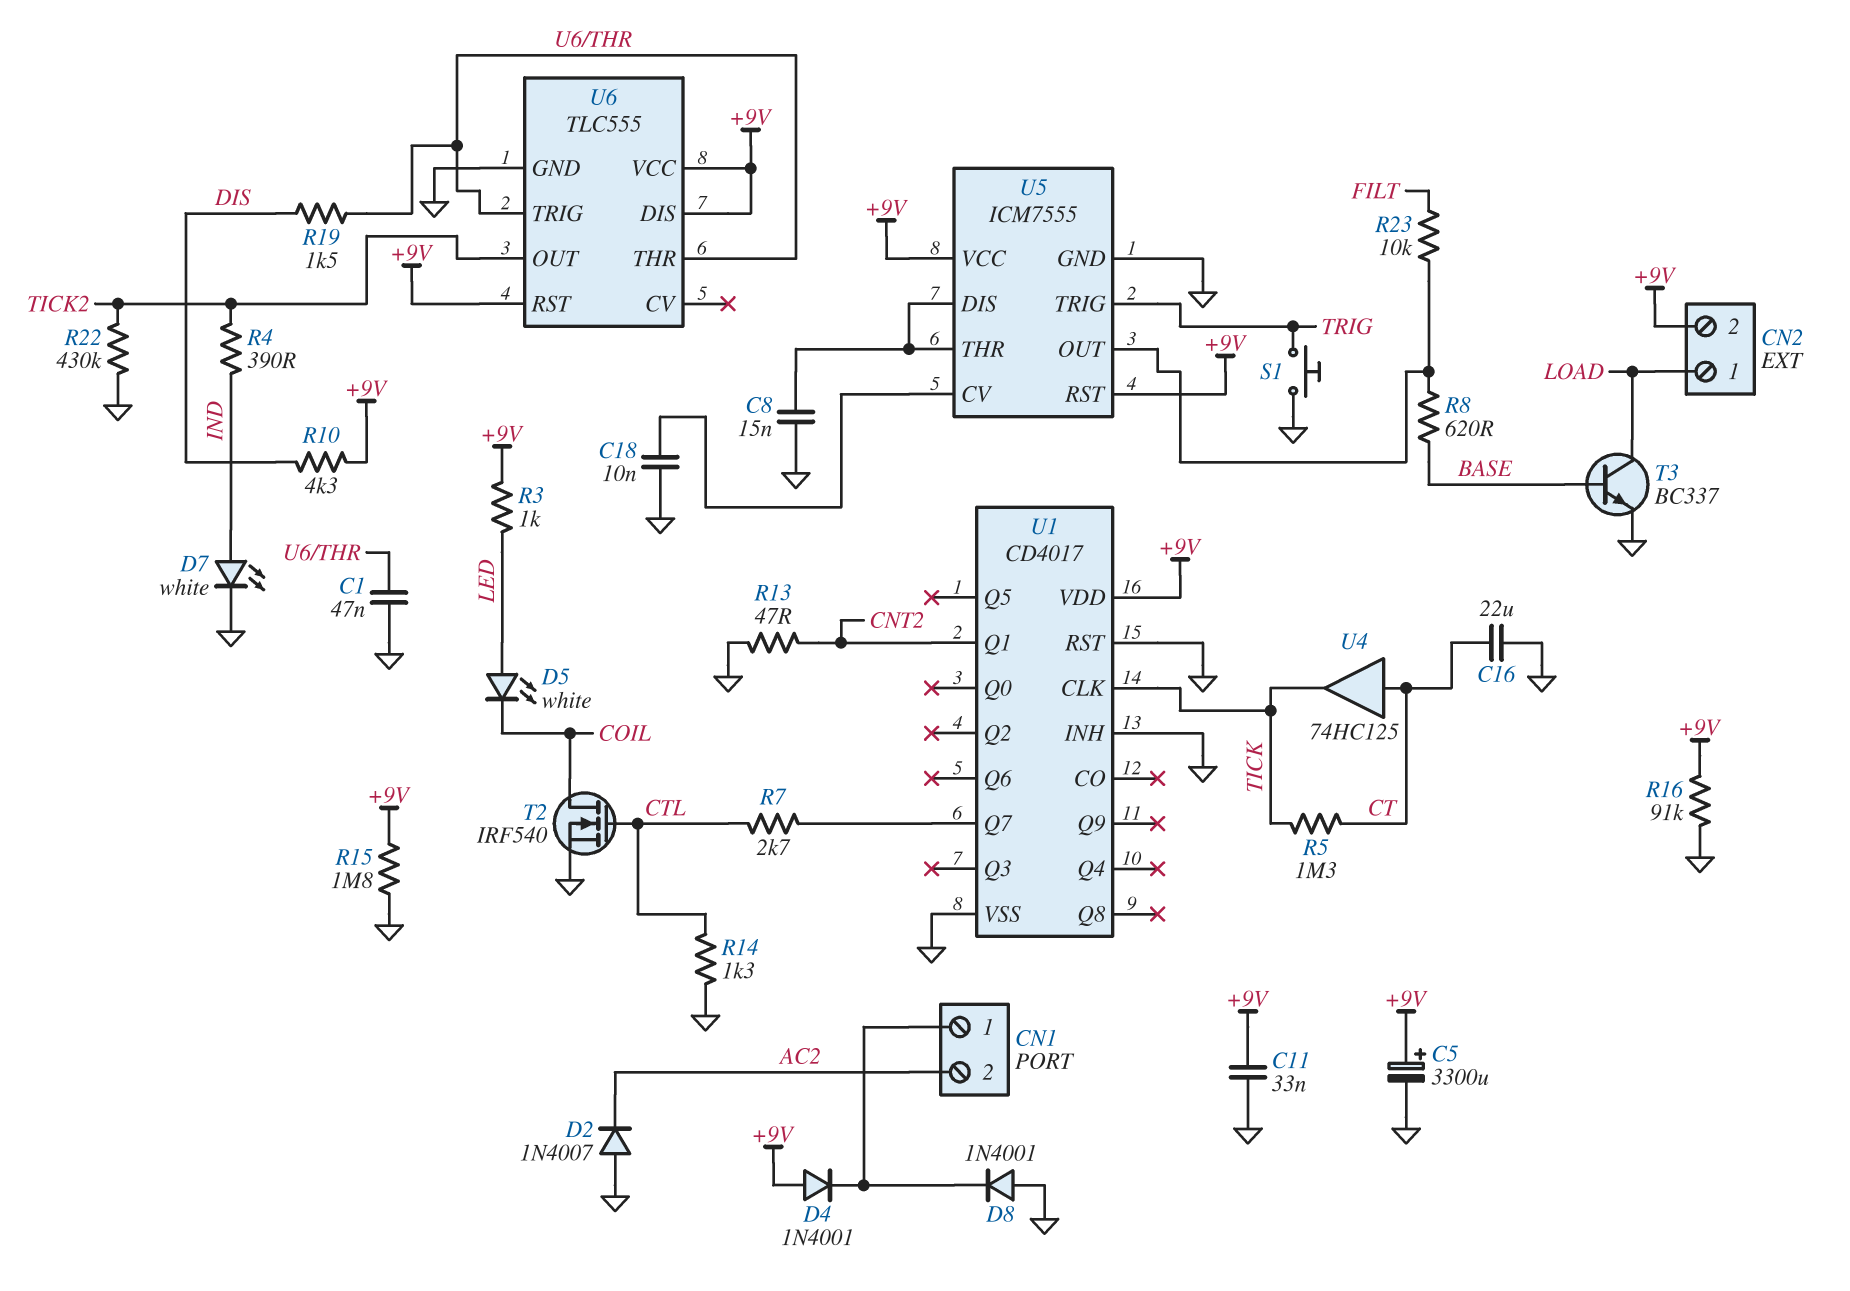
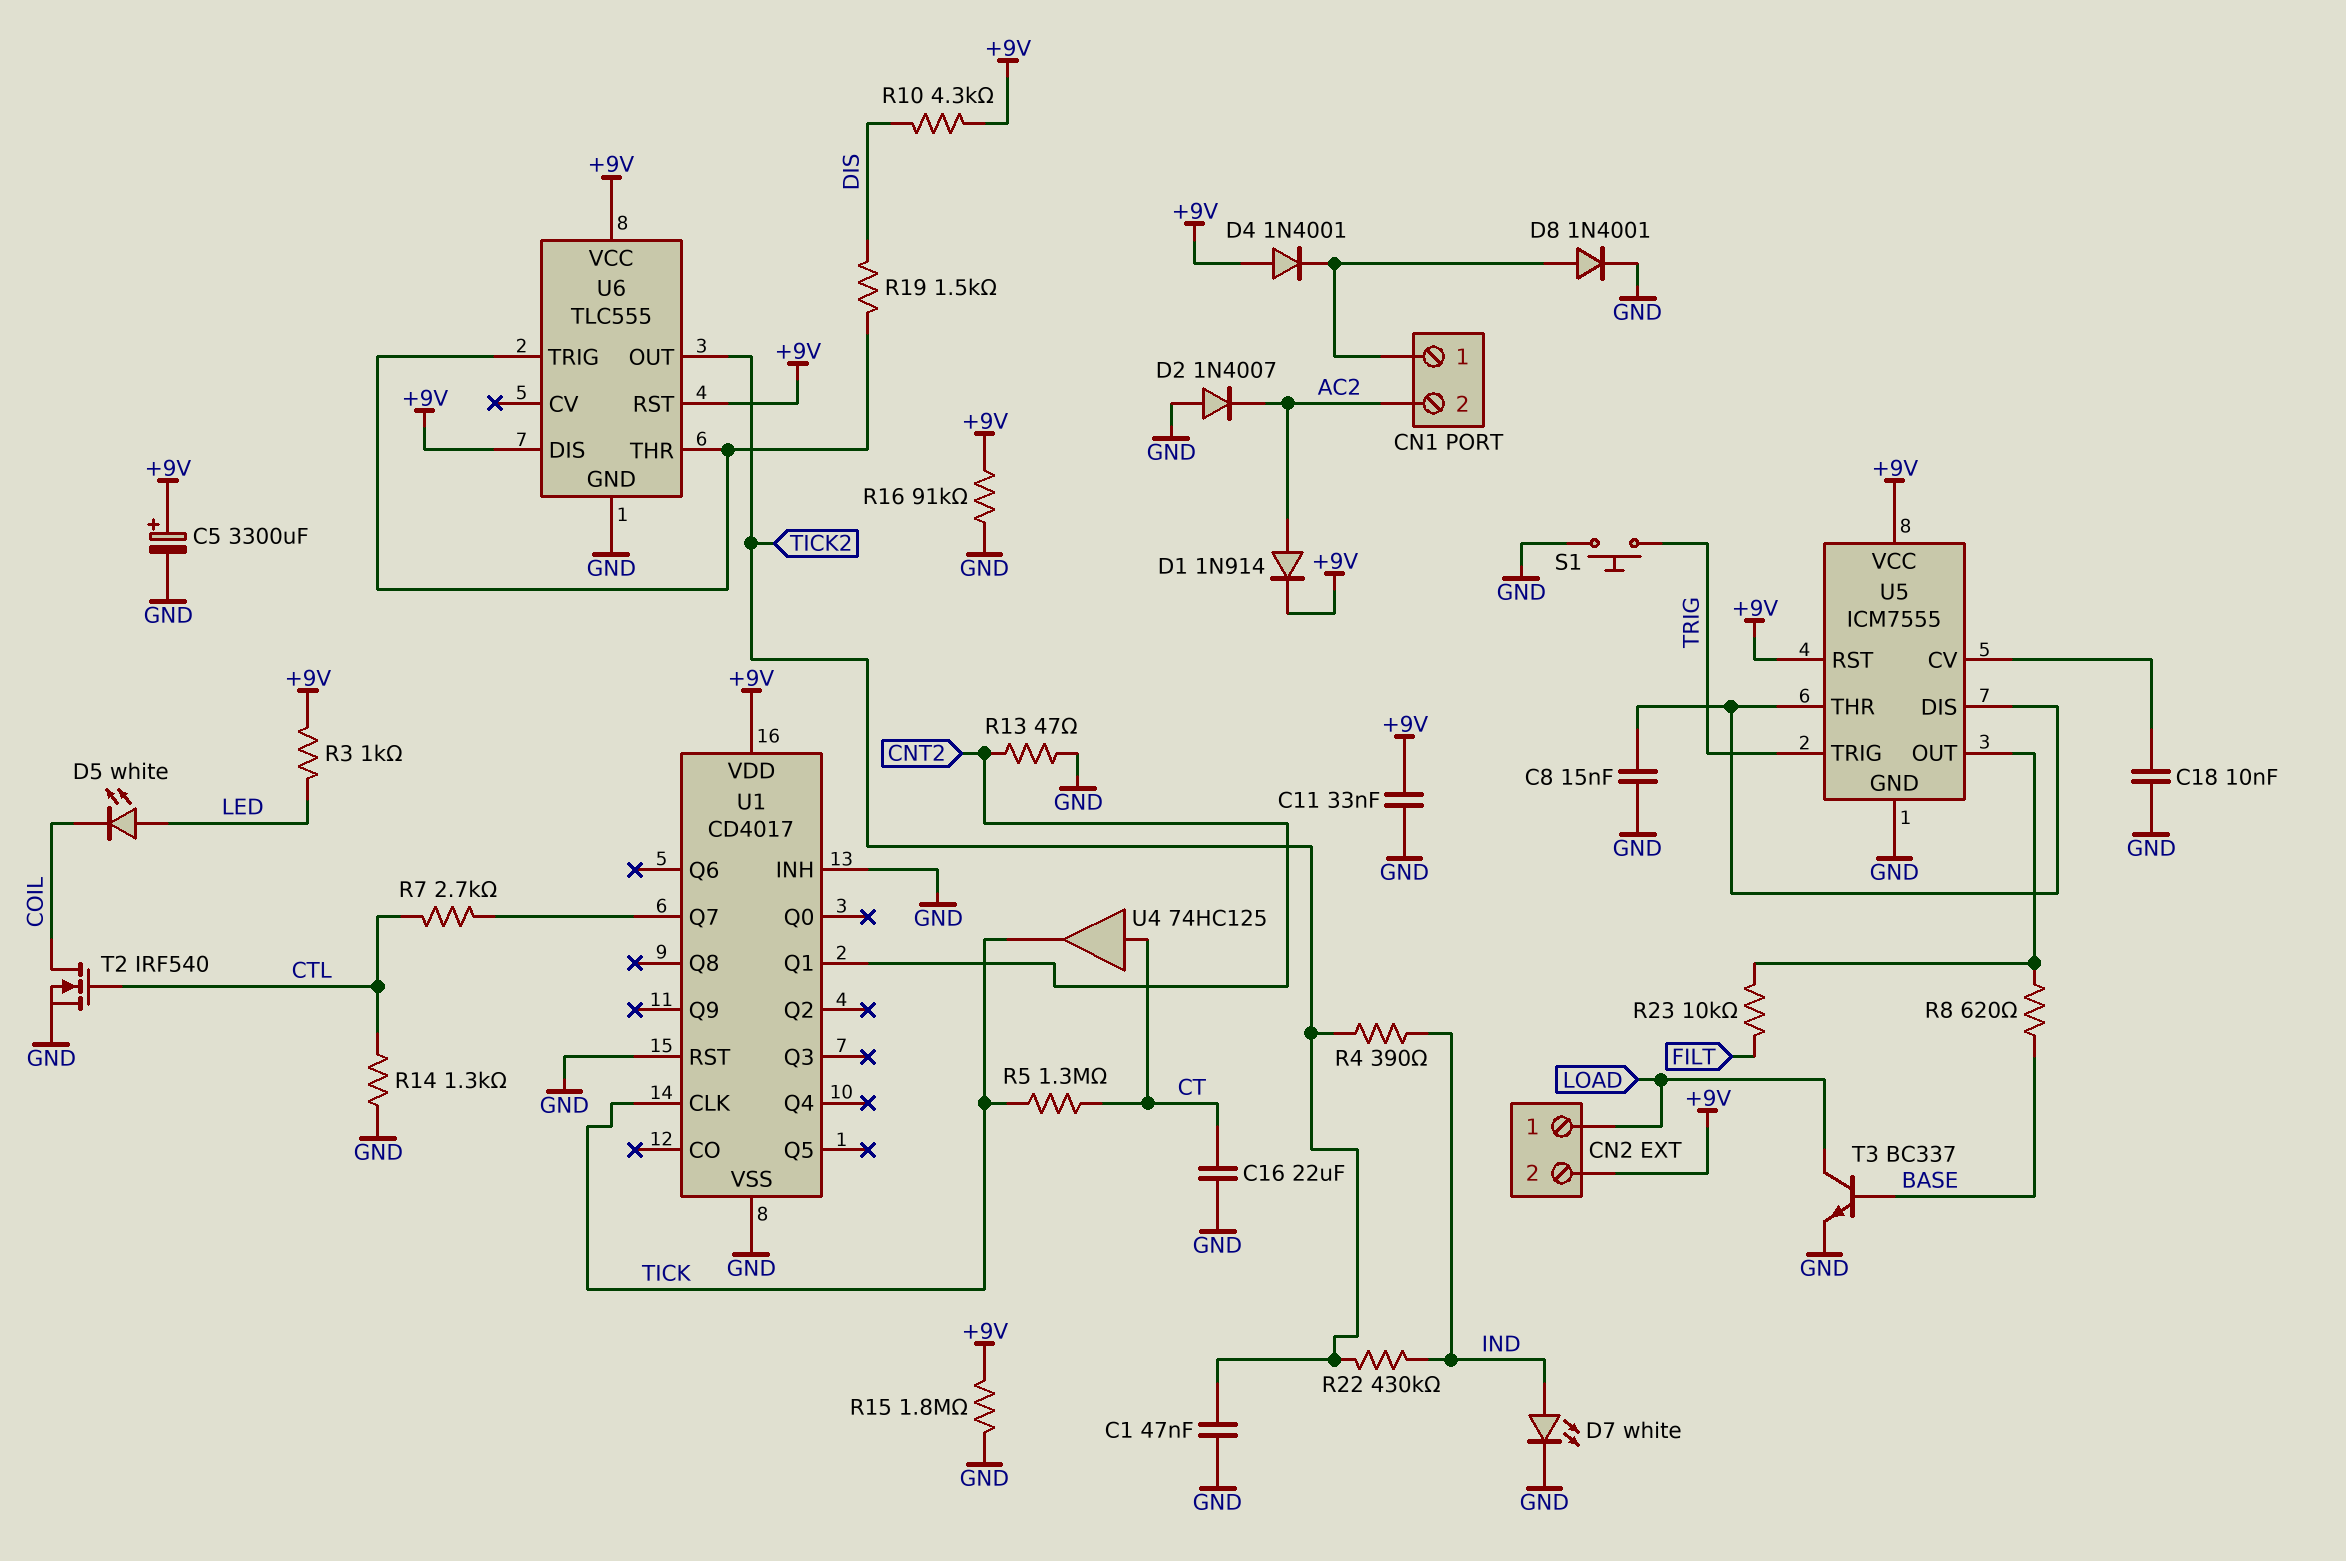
C1: 47nF (GND, U6/THR) -> 47nF (GND, TICK2)
D1: none -> diode 1N914 (A AC2, K +9V)
D8: diode 1N4001 (A GND, K CN1/1) -> diode 1N4001 (A CN1/1, K GND)
R22: 430k (GND, TICK2) -> 430k (IND, TICK2)

